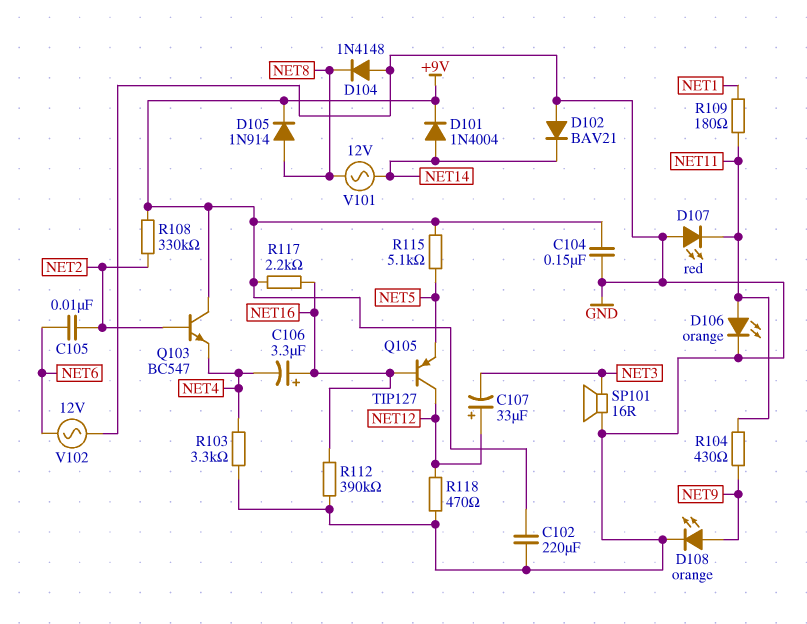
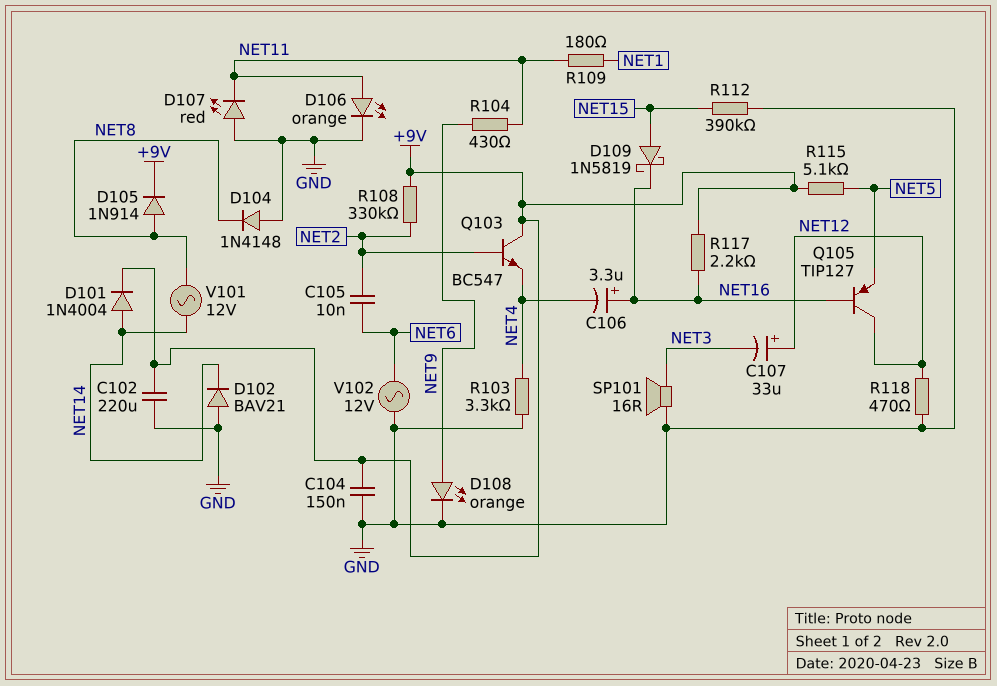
D109: none -> schottky 1N5819 (A NET15, K NET16)
R112: 390k (GND, NET16) -> 390k (GND, NET15)

